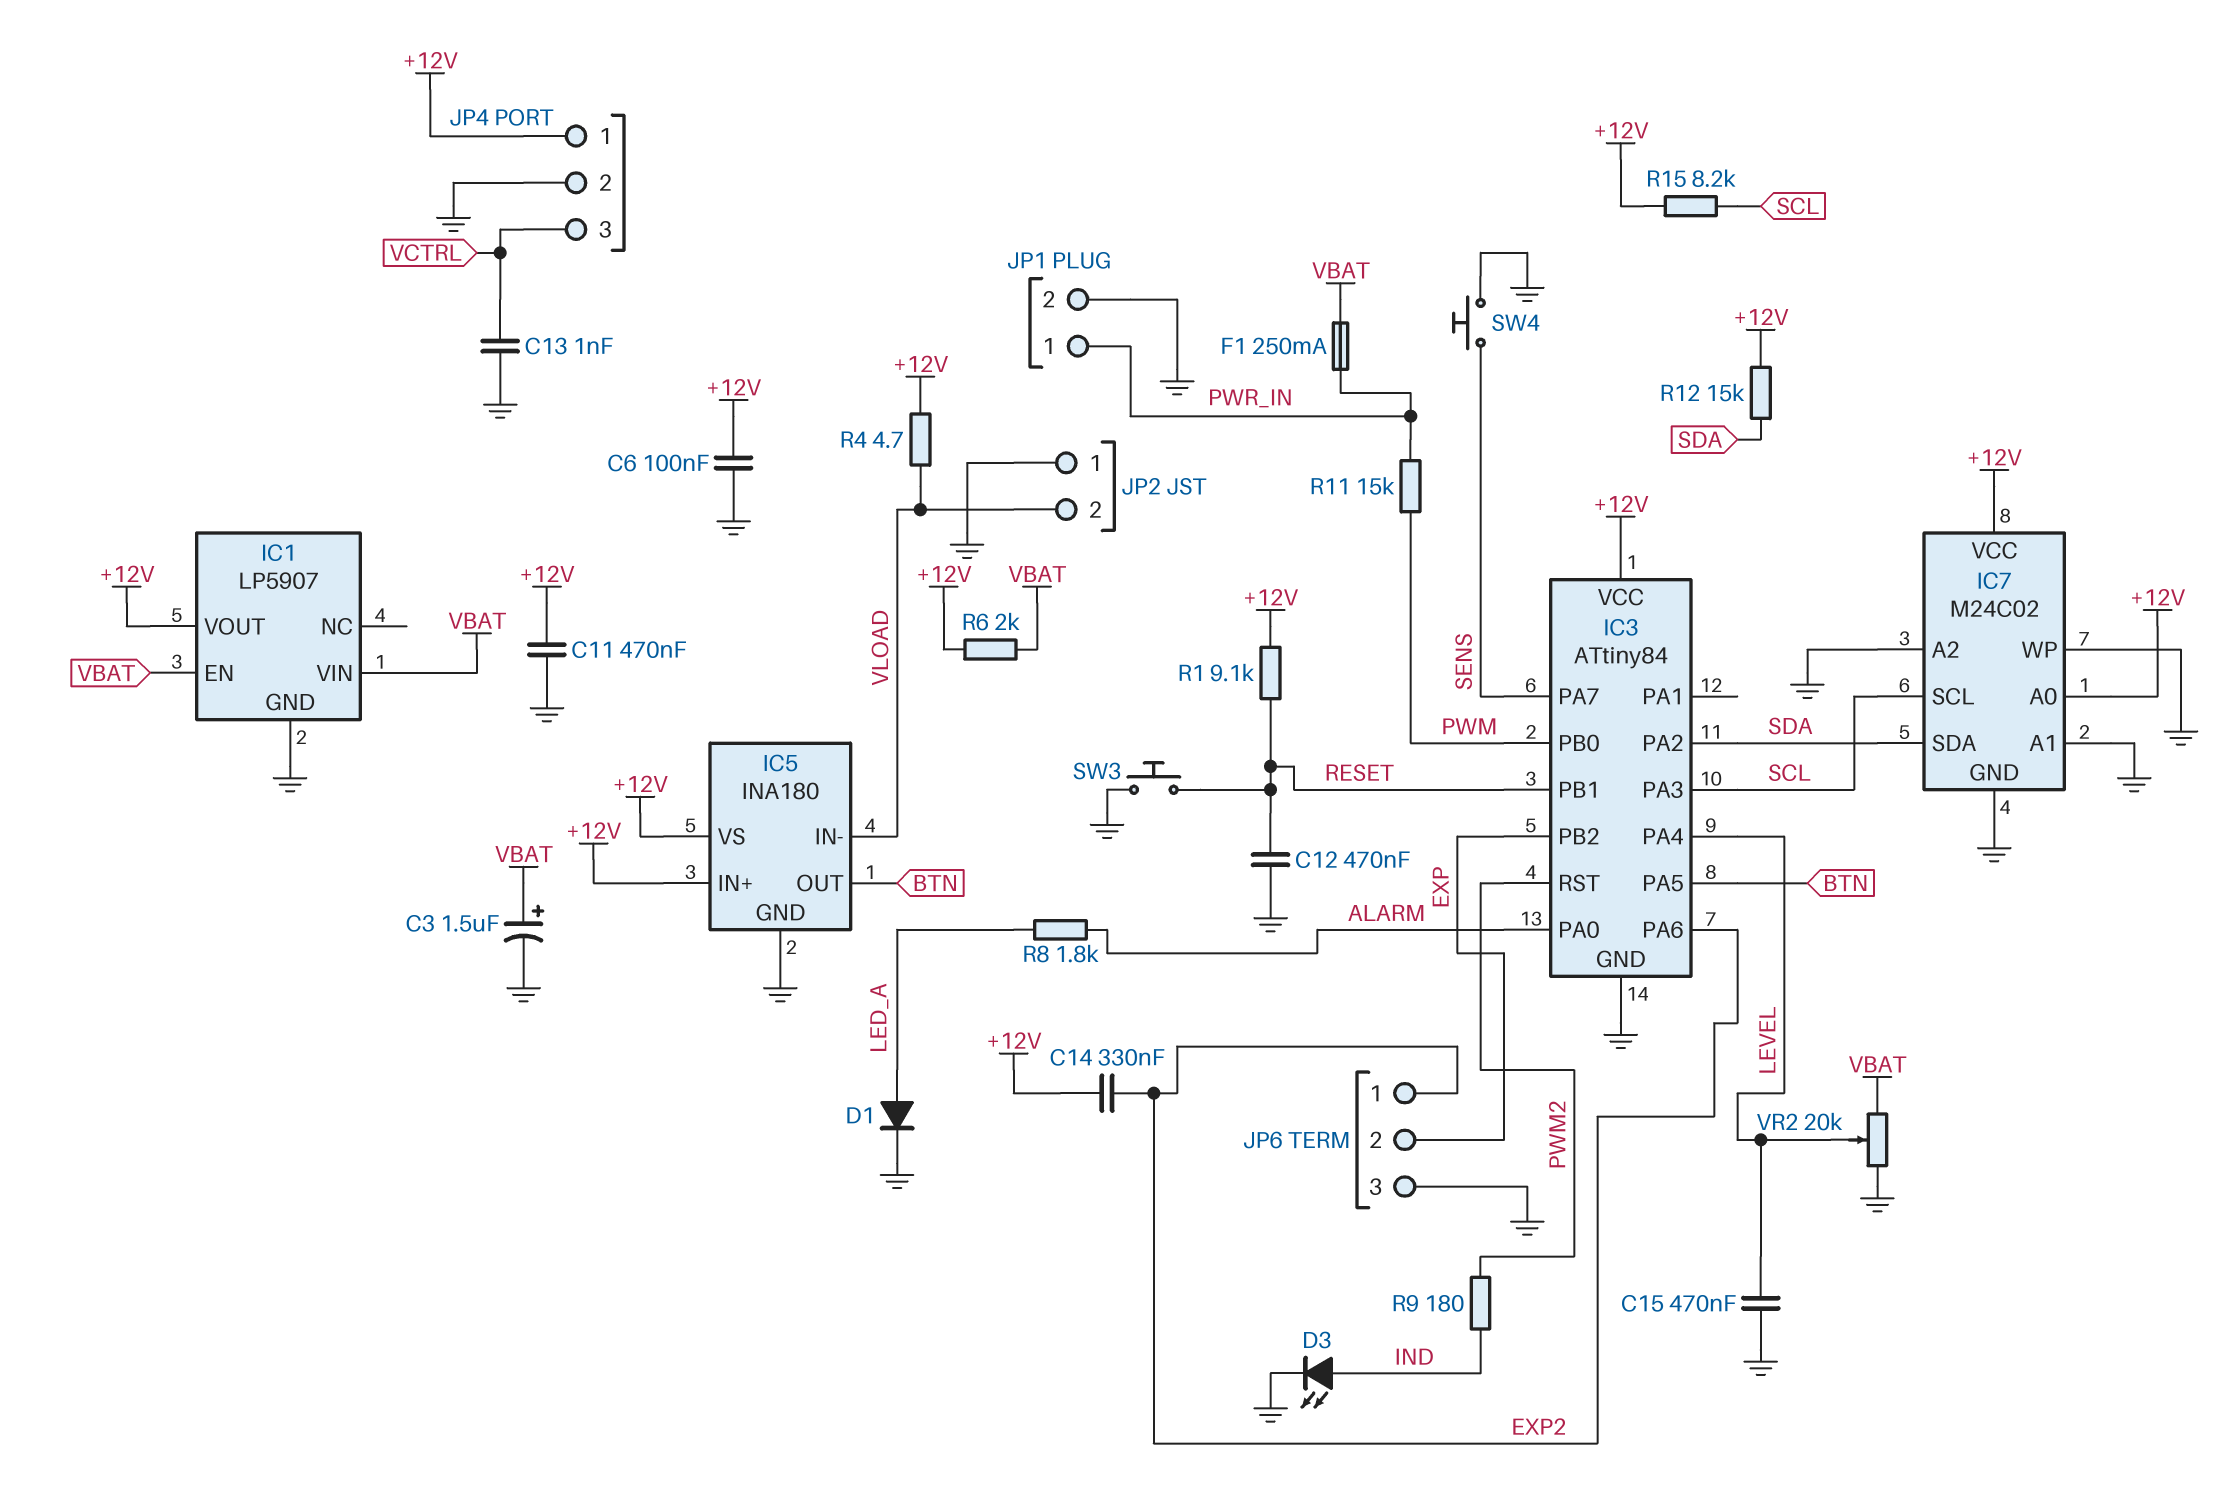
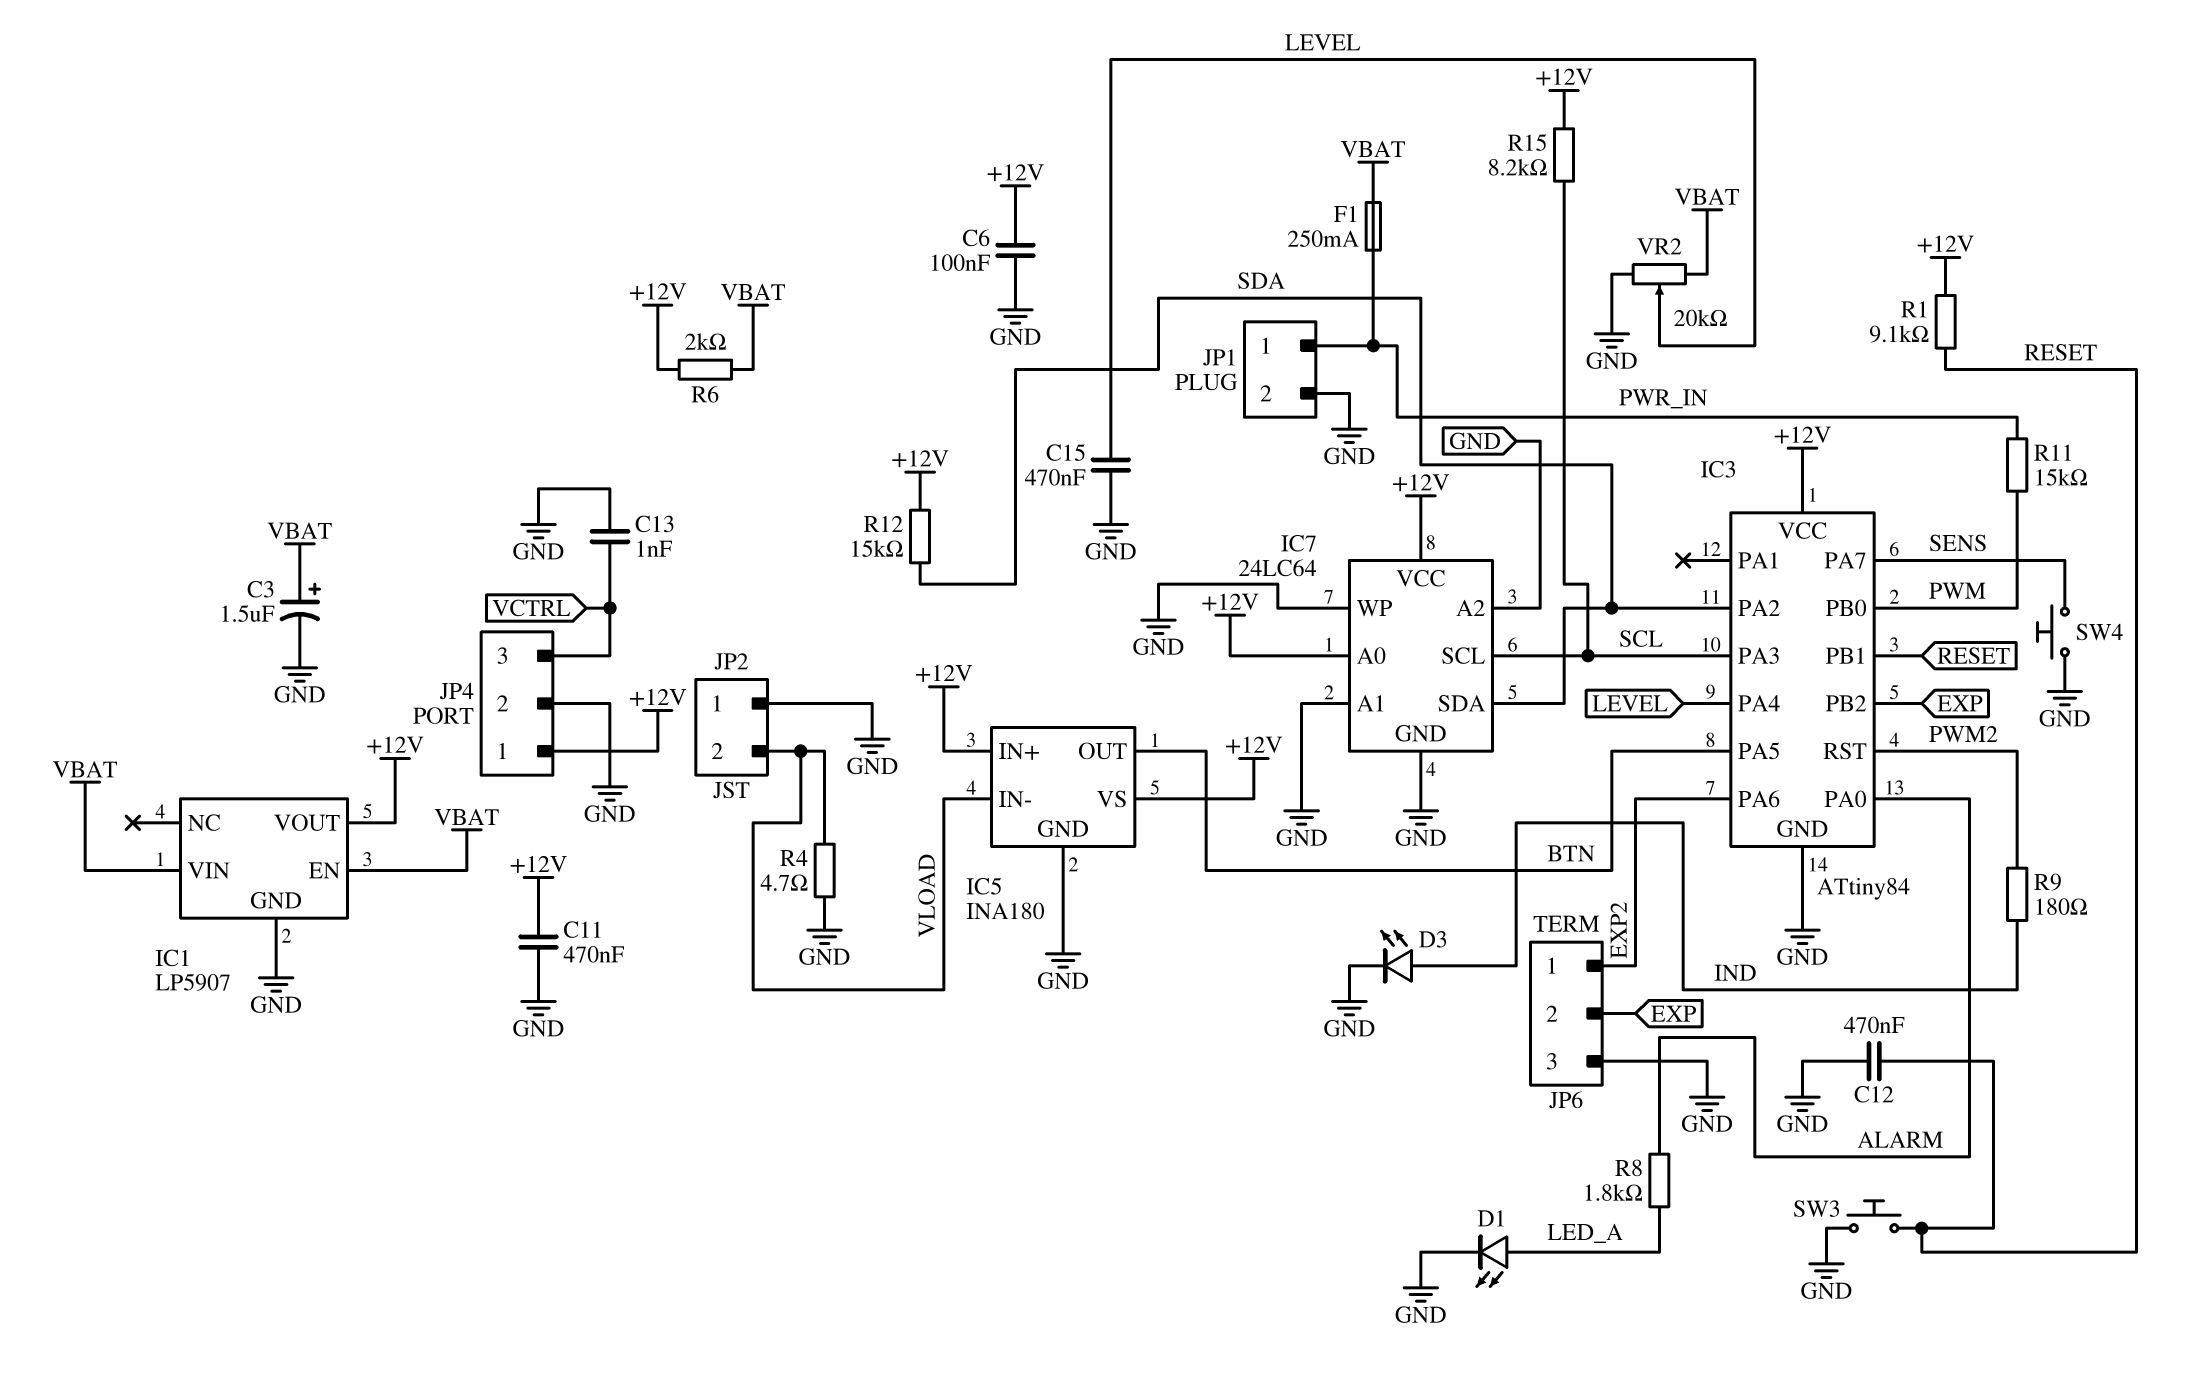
C14: 330nF (+12V, EXP2) -> none
D1: diode (A LED_A, K GND) -> LED (A LED_A, K GND)
IC7: M24C02 -> 24LC64
R4: 4.7 (+12V, VLOAD) -> 4.7 (GND, VLOAD)

